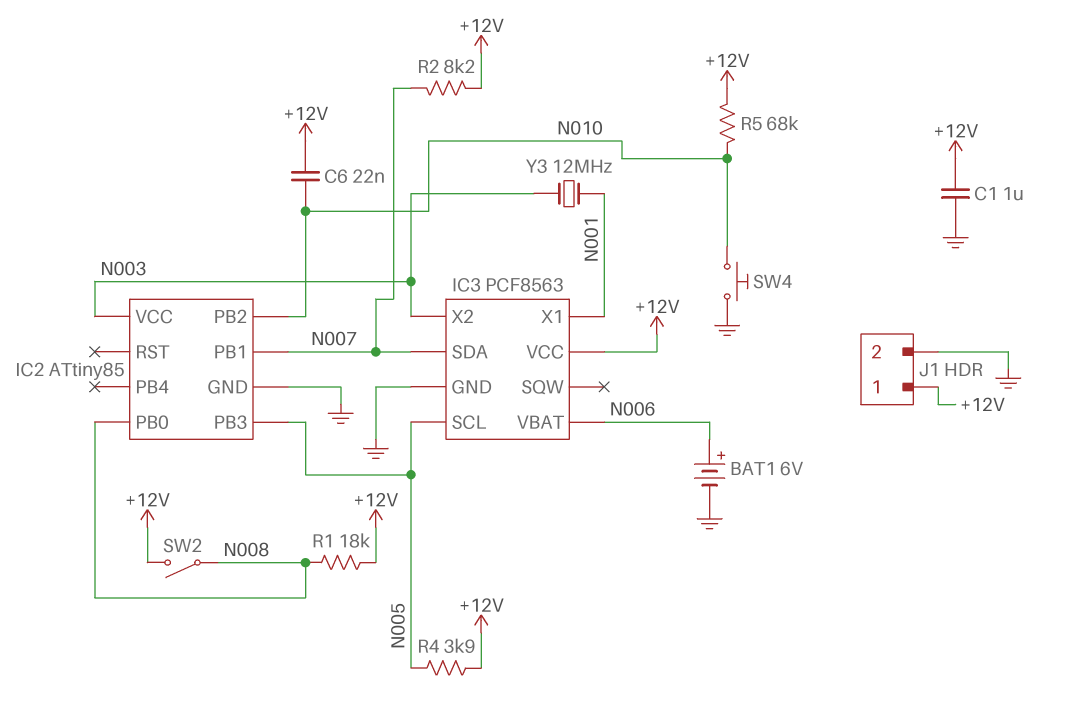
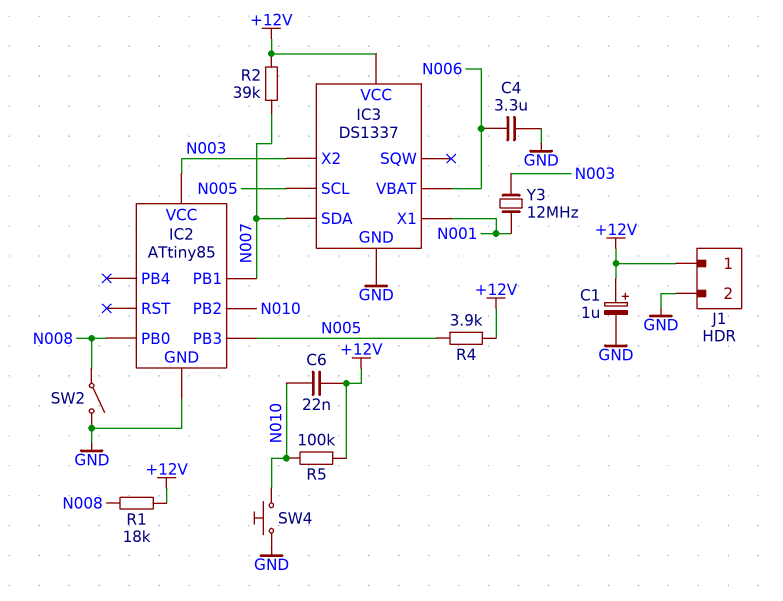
BAT1: 6V (plus N006, minus GND) -> none
C1: 1uF (+12V, GND) -> 1uF (plus +12V, minus GND)
C4: none -> 3.3uF (GND, N006)
IC3: PCF8563 -> DS1337
R2: 8.2k (+12V, N007) -> 39k (+12V, N007)
R5: 68k (+12V, N010) -> 100k (+12V, N010)
SW2: switch (+12V, N008) -> switch (GND, N008)

